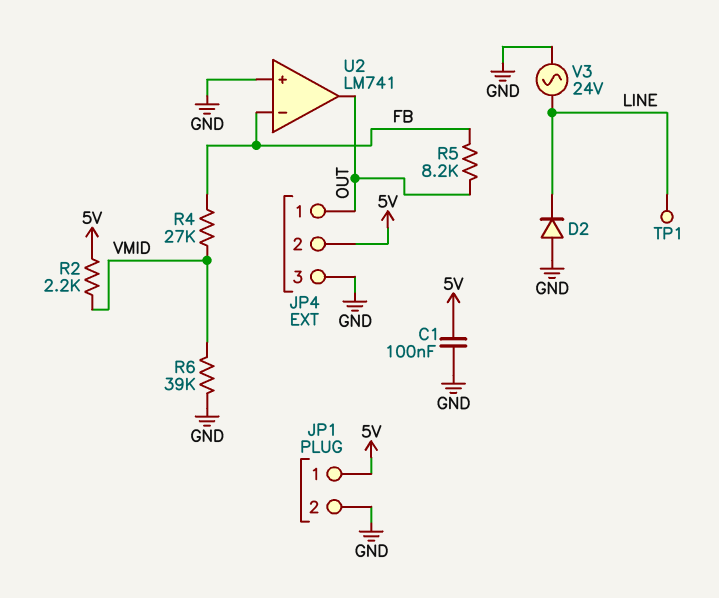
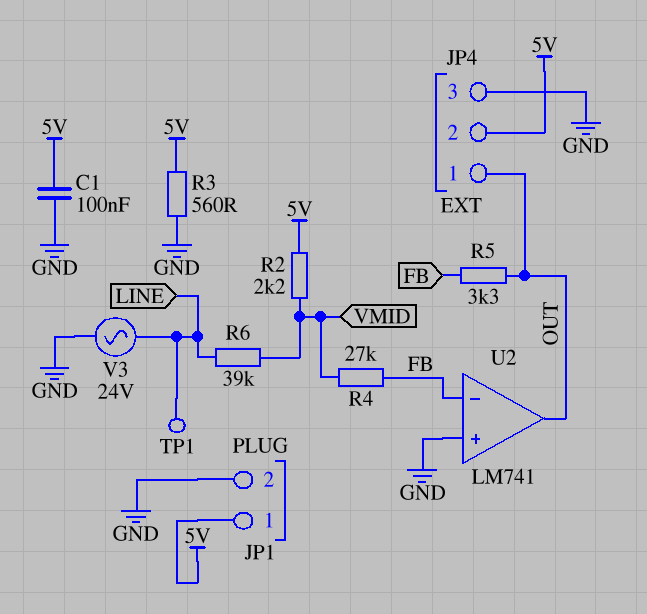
D2: diode (A GND, K LINE) -> none
R3: none -> 560 (5V, GND)
R5: 8.2k (FB, OUT) -> 3.3k (FB, OUT)
R6: 39k (GND, VMID) -> 39k (LINE, VMID)

